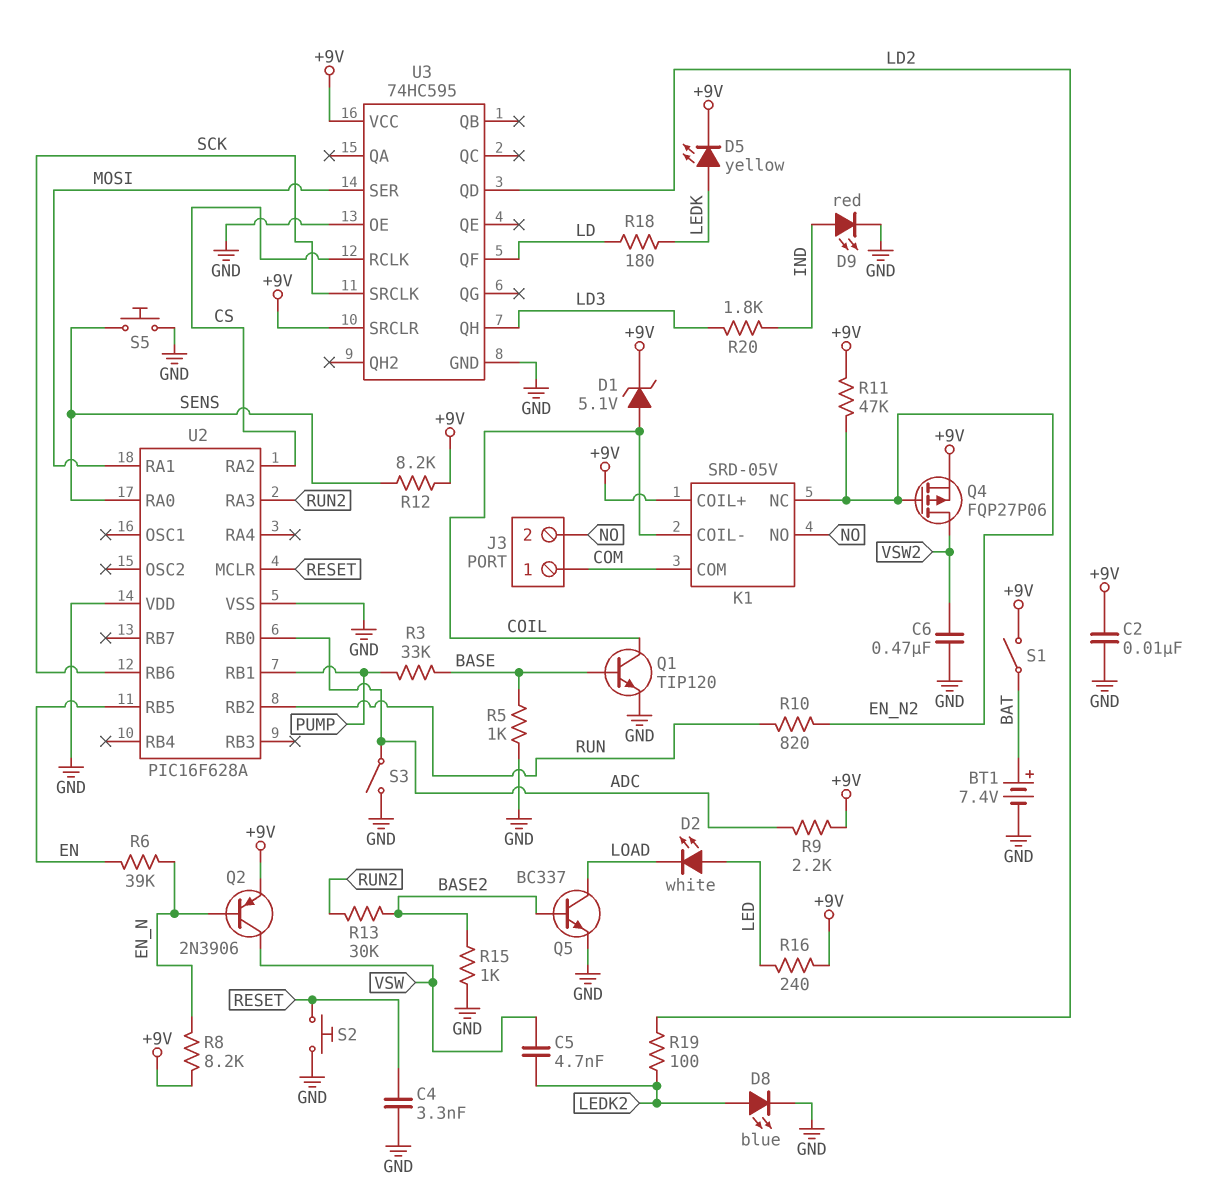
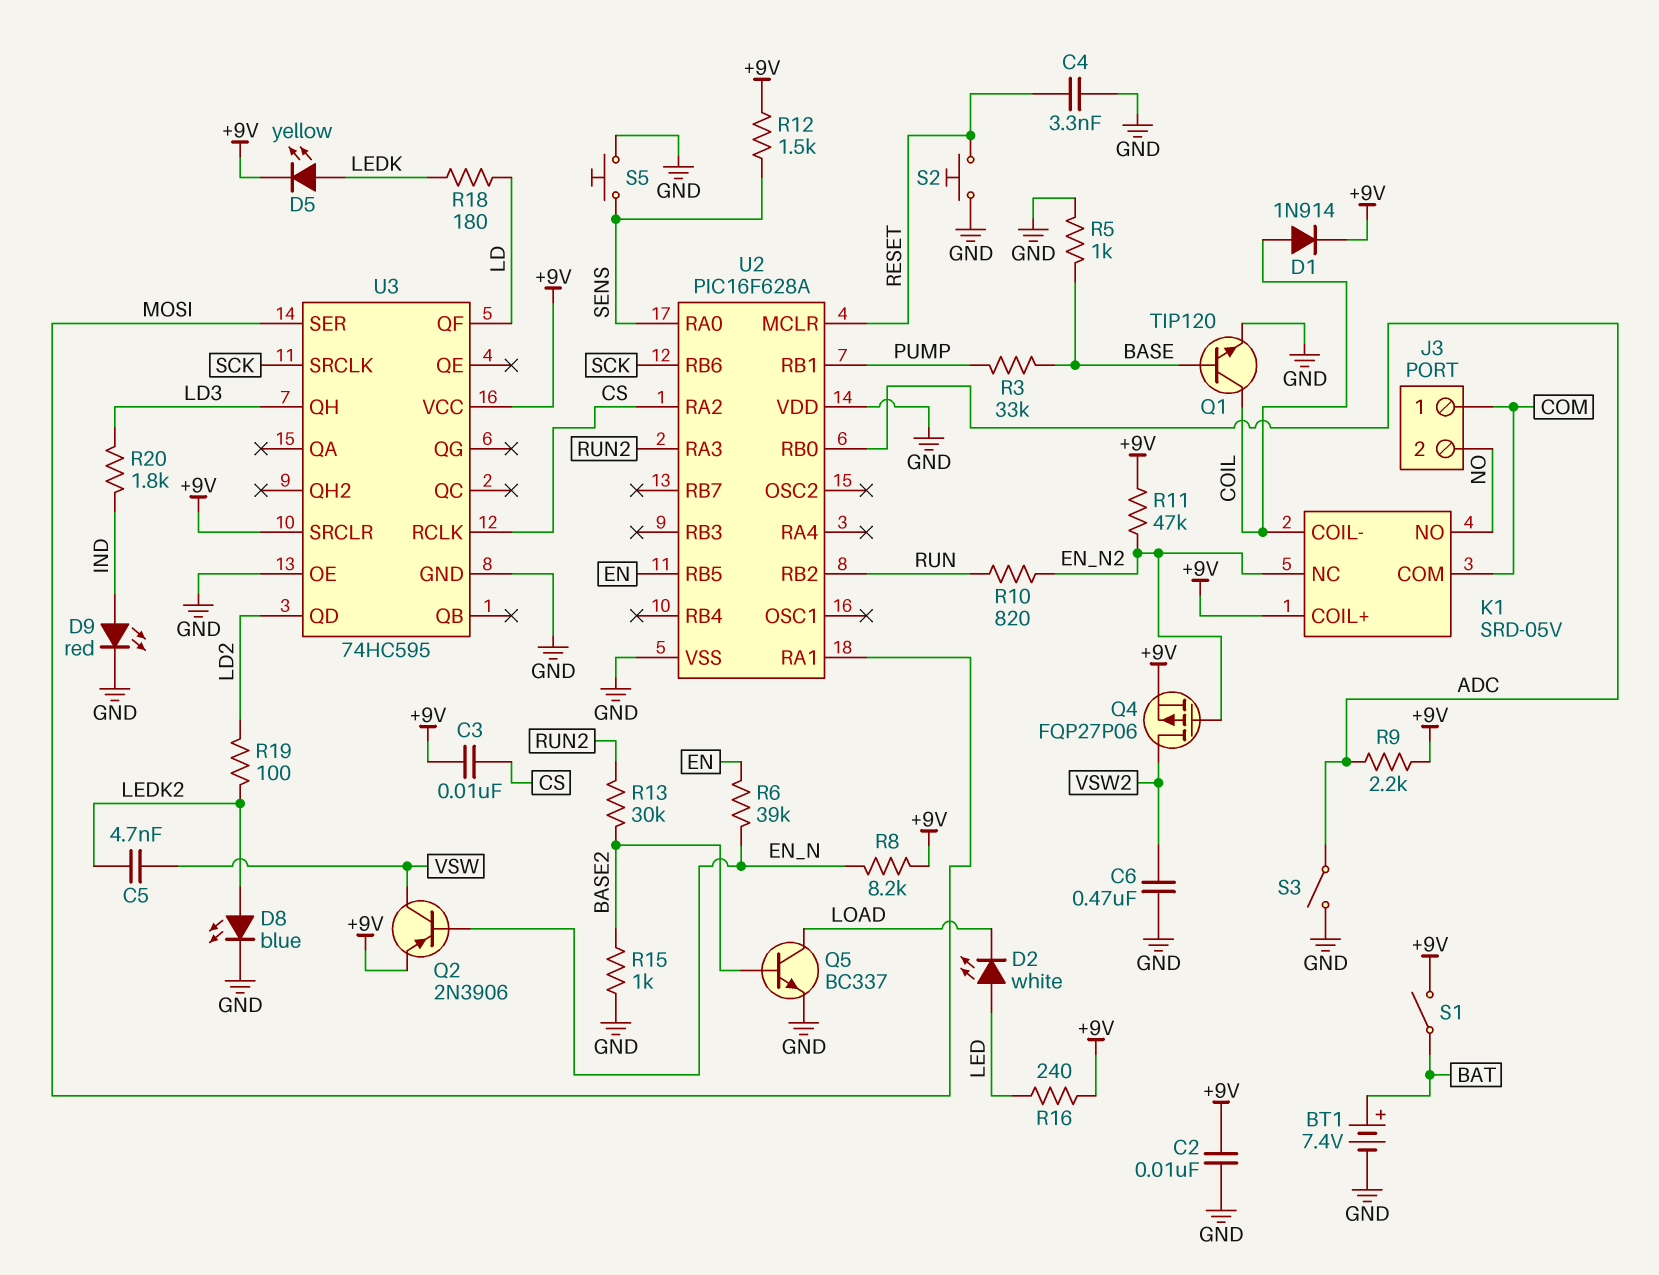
C3: none -> 10nF (+9V, CS)
D1: zener 5.1V (A COIL, K +9V) -> diode 1N914 (A COIL, K +9V)
R12: 8.2k (+9V, SENS) -> 1.5k (+9V, SENS)

